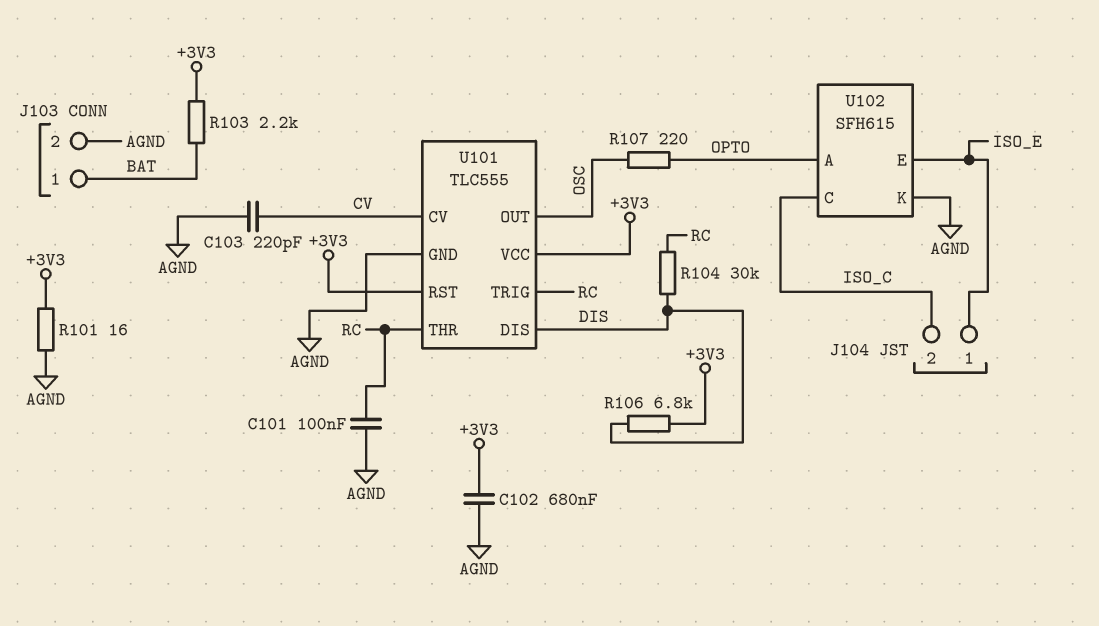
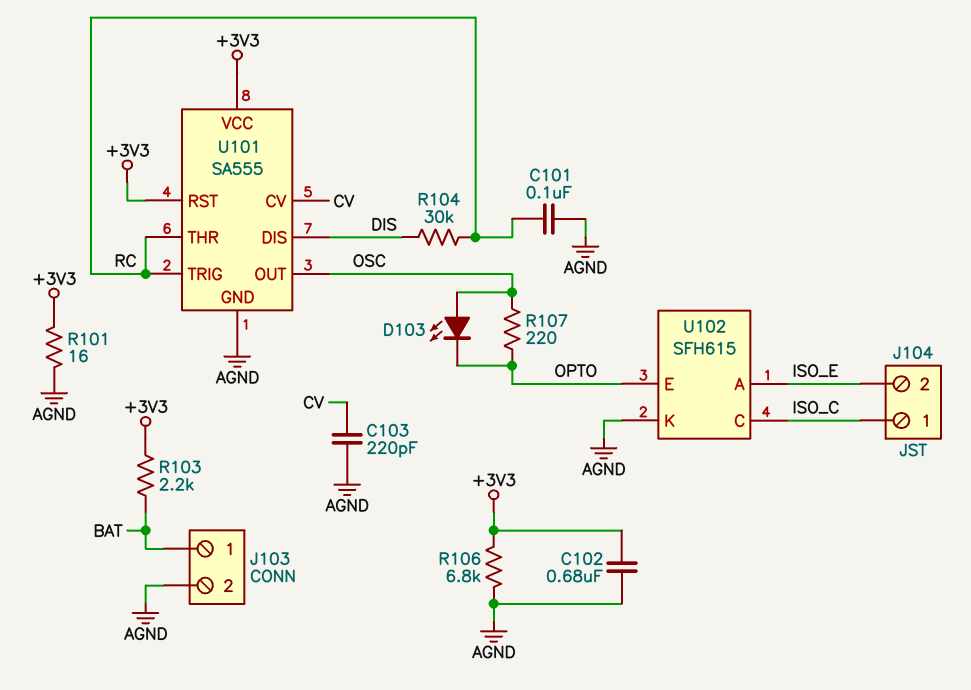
D103: none -> LED (A OSC, K OPTO)
J104 pin 1: ISO_E -> ISO_C
J104 pin 2: ISO_C -> ISO_E
R106: 6.8k (+3V3, DIS) -> 6.8k (+3V3, AGND)
U101: TLC555 -> SA555
U102 pin A: OPTO -> ISO_E
U102 pin E: ISO_E -> OPTO

